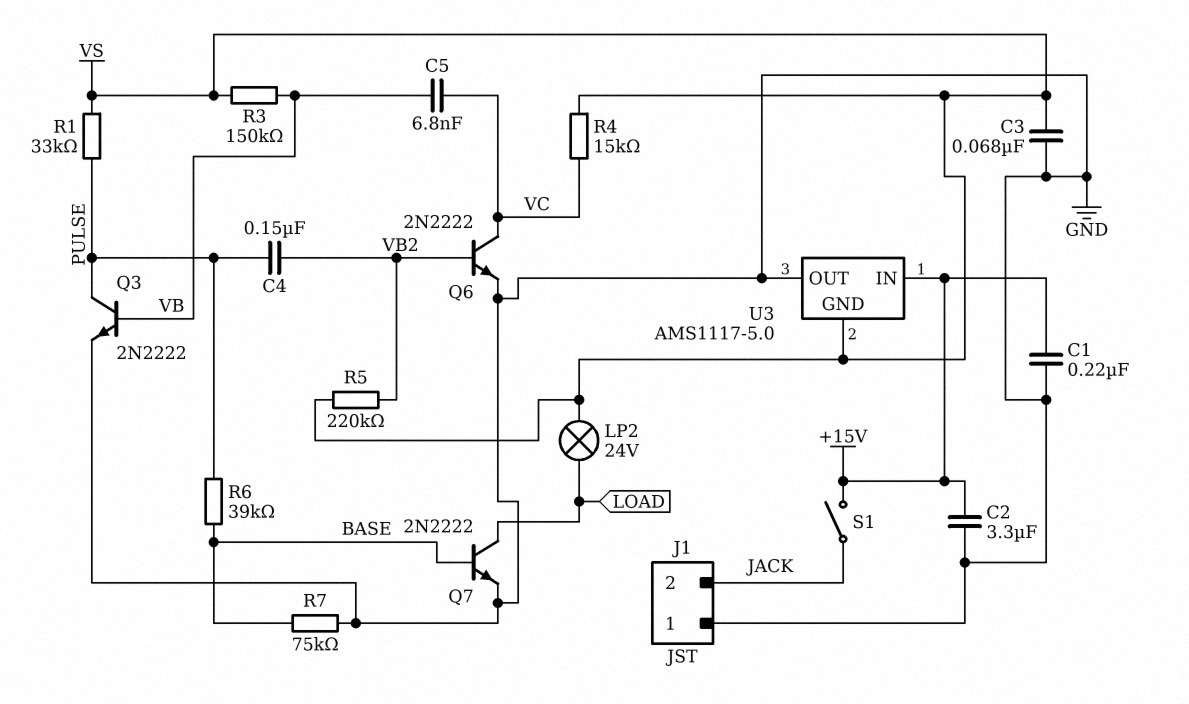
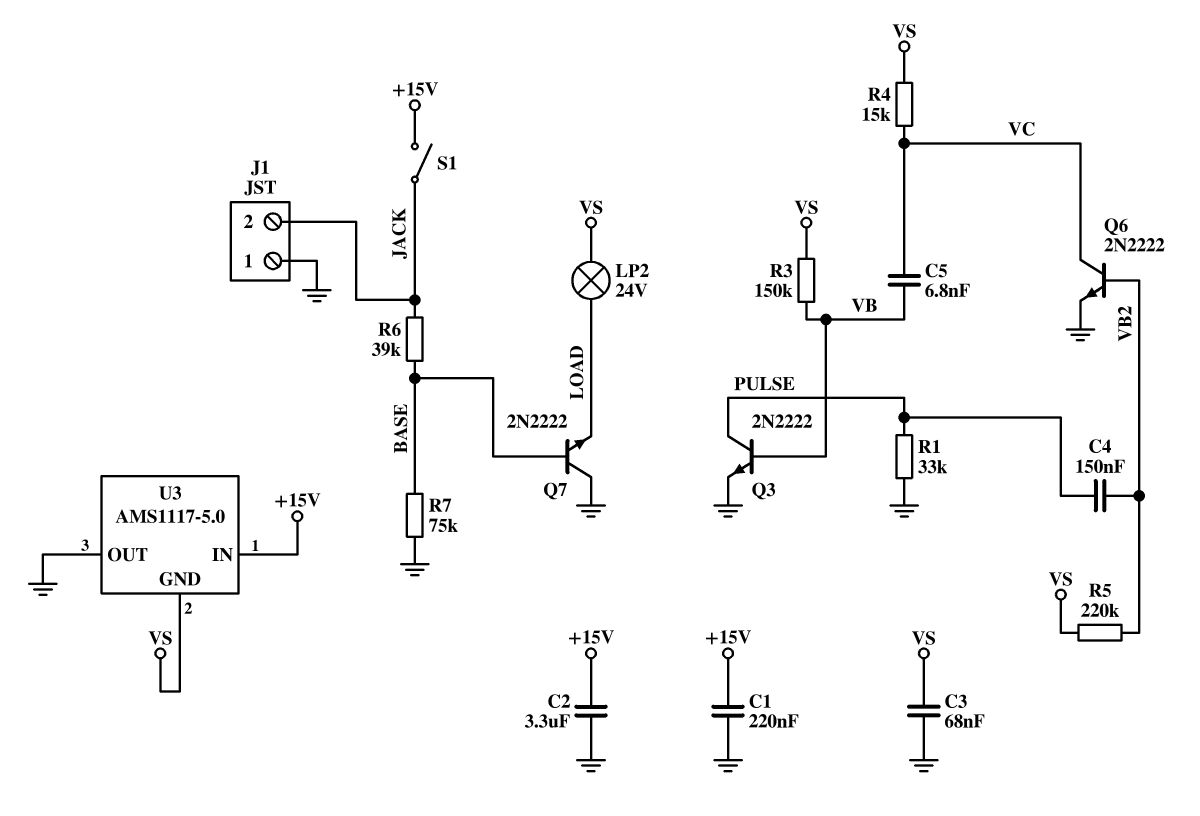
Q7: NPN 2N2222 (B BASE, C LOAD, E GND) -> NPN 2N2222 (B BASE, C GND, E LOAD)
R1: 33k (PULSE, VS) -> 33k (GND, PULSE)
R6: 39k (BASE, PULSE) -> 39k (BASE, JACK)

